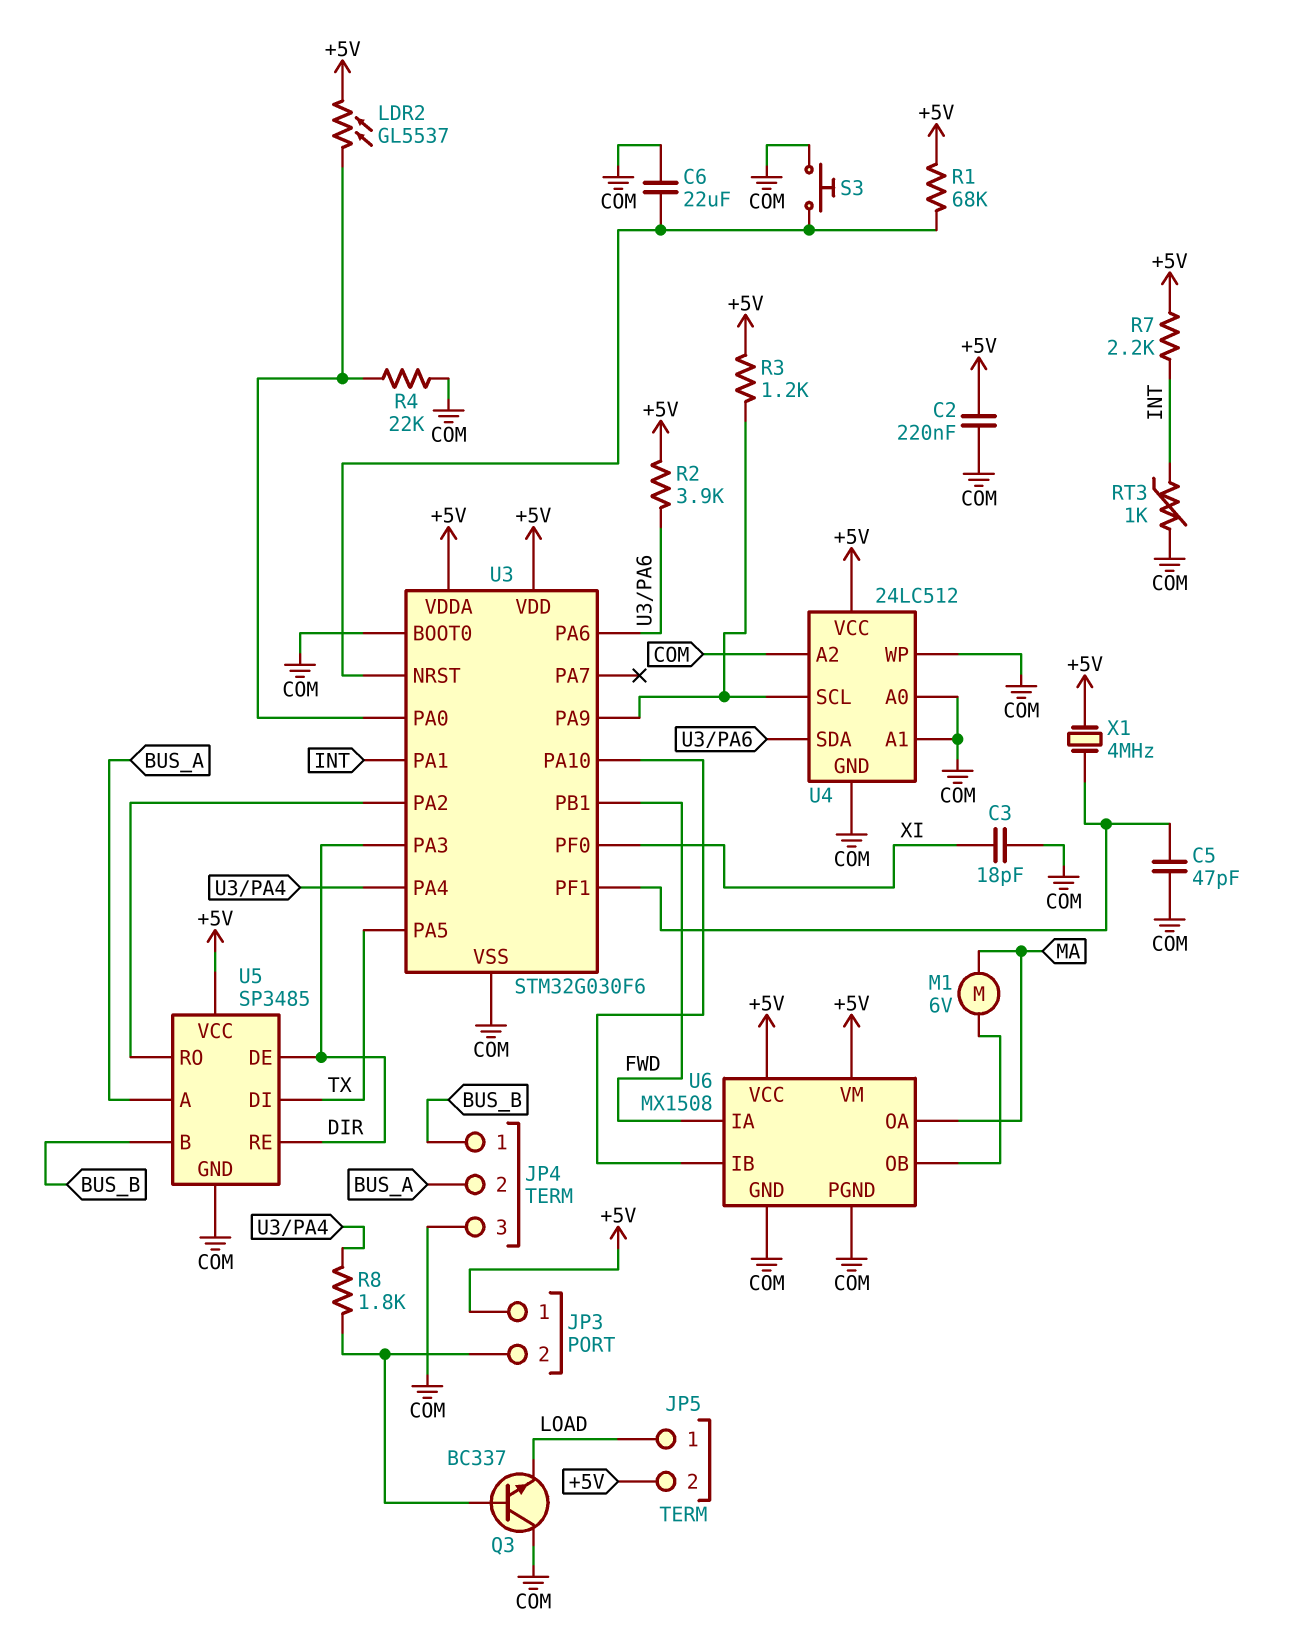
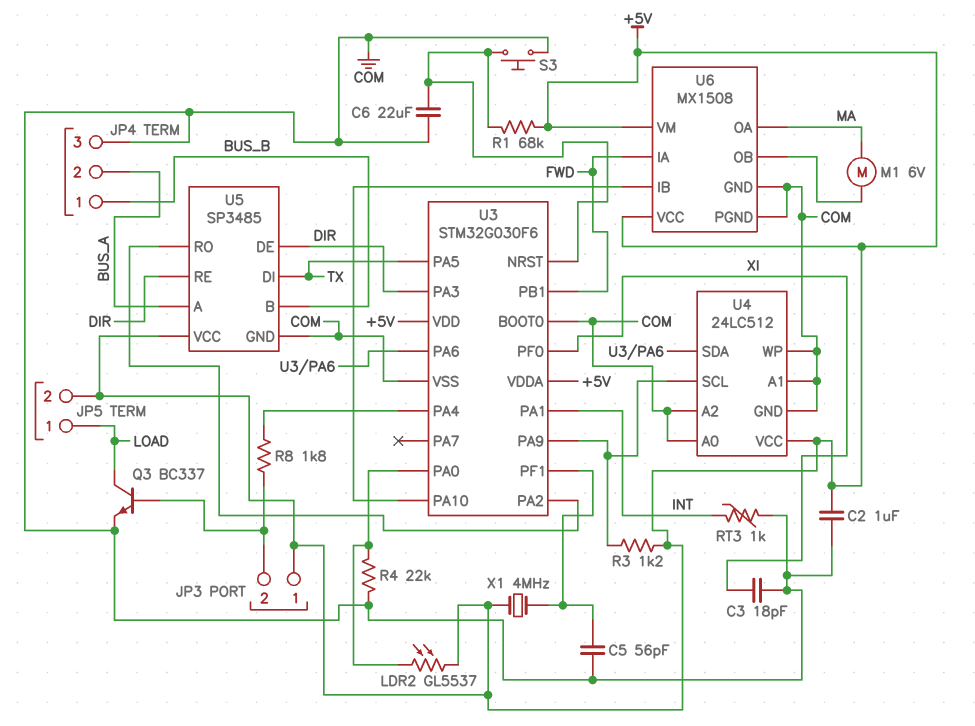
C2: 220nF (+5V, COM) -> 1uF (+5V, COM)
C5: 47pF (COM, U3/PF1) -> 56pF (COM, U3/PF1)
Q3: NPN BC337 (B JP3/2, C COM, E LOAD) -> NPN BC337 (B JP3/2, C LOAD, E COM)
R2: 3.9k (+5V, U3/PA6) -> none
R7: 2.2k (+5V, INT) -> none

